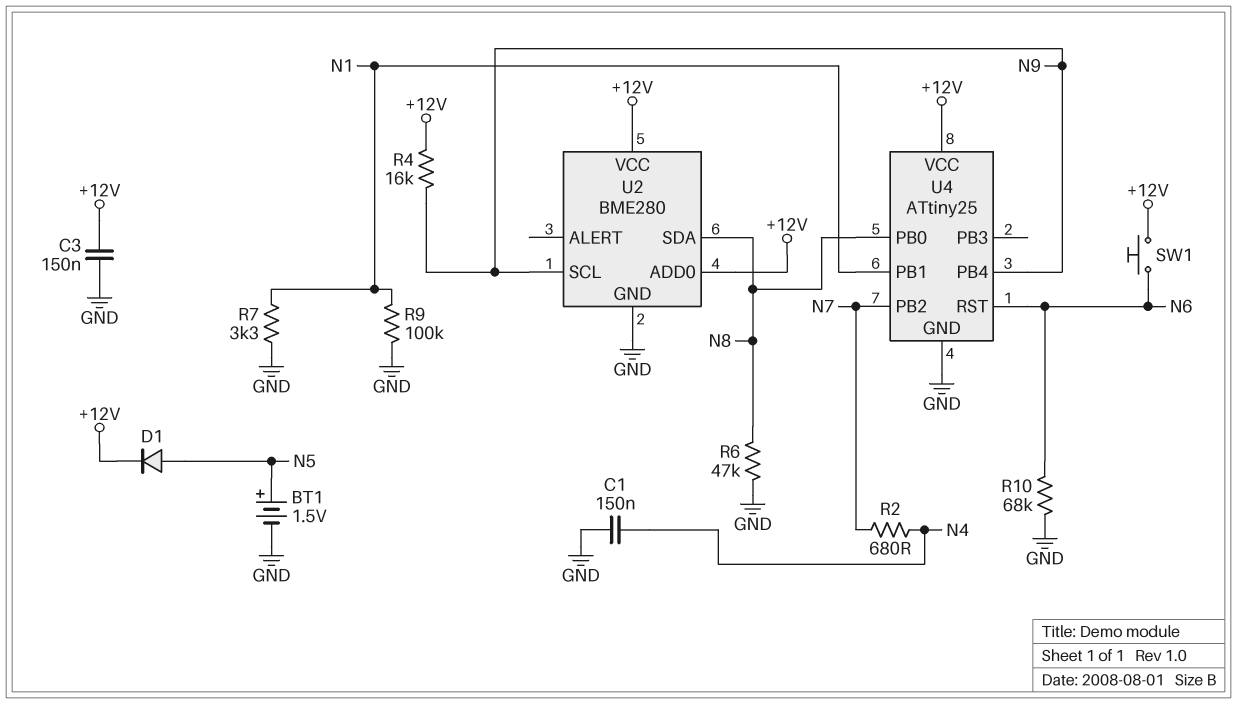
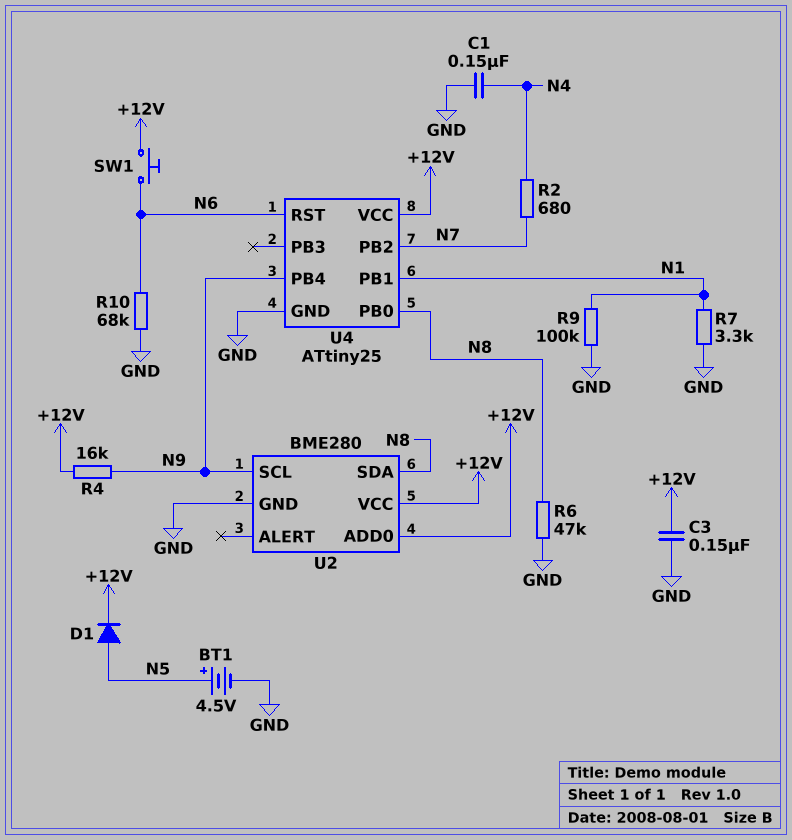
BT1: 1.5V (plus N5, minus GND) -> 4.5V (plus N5, minus GND)

